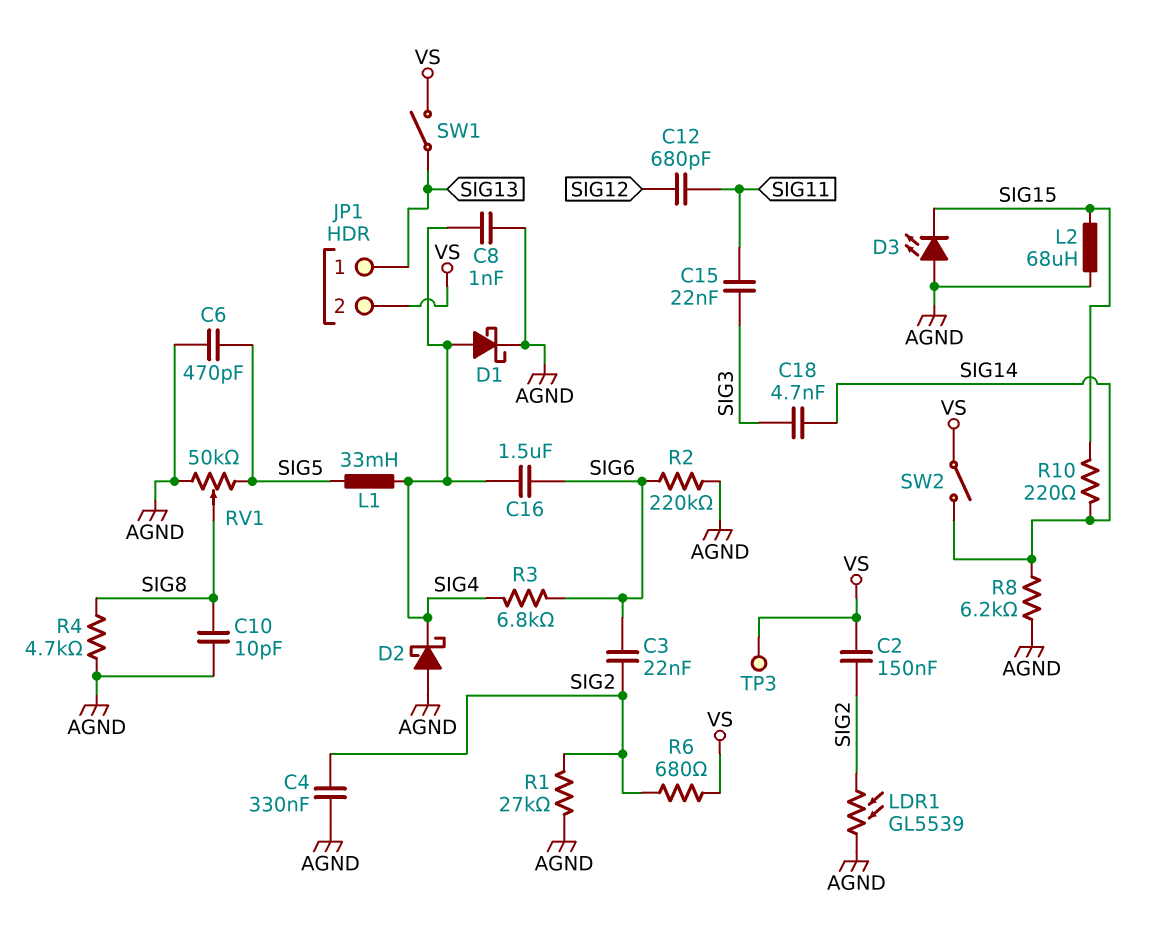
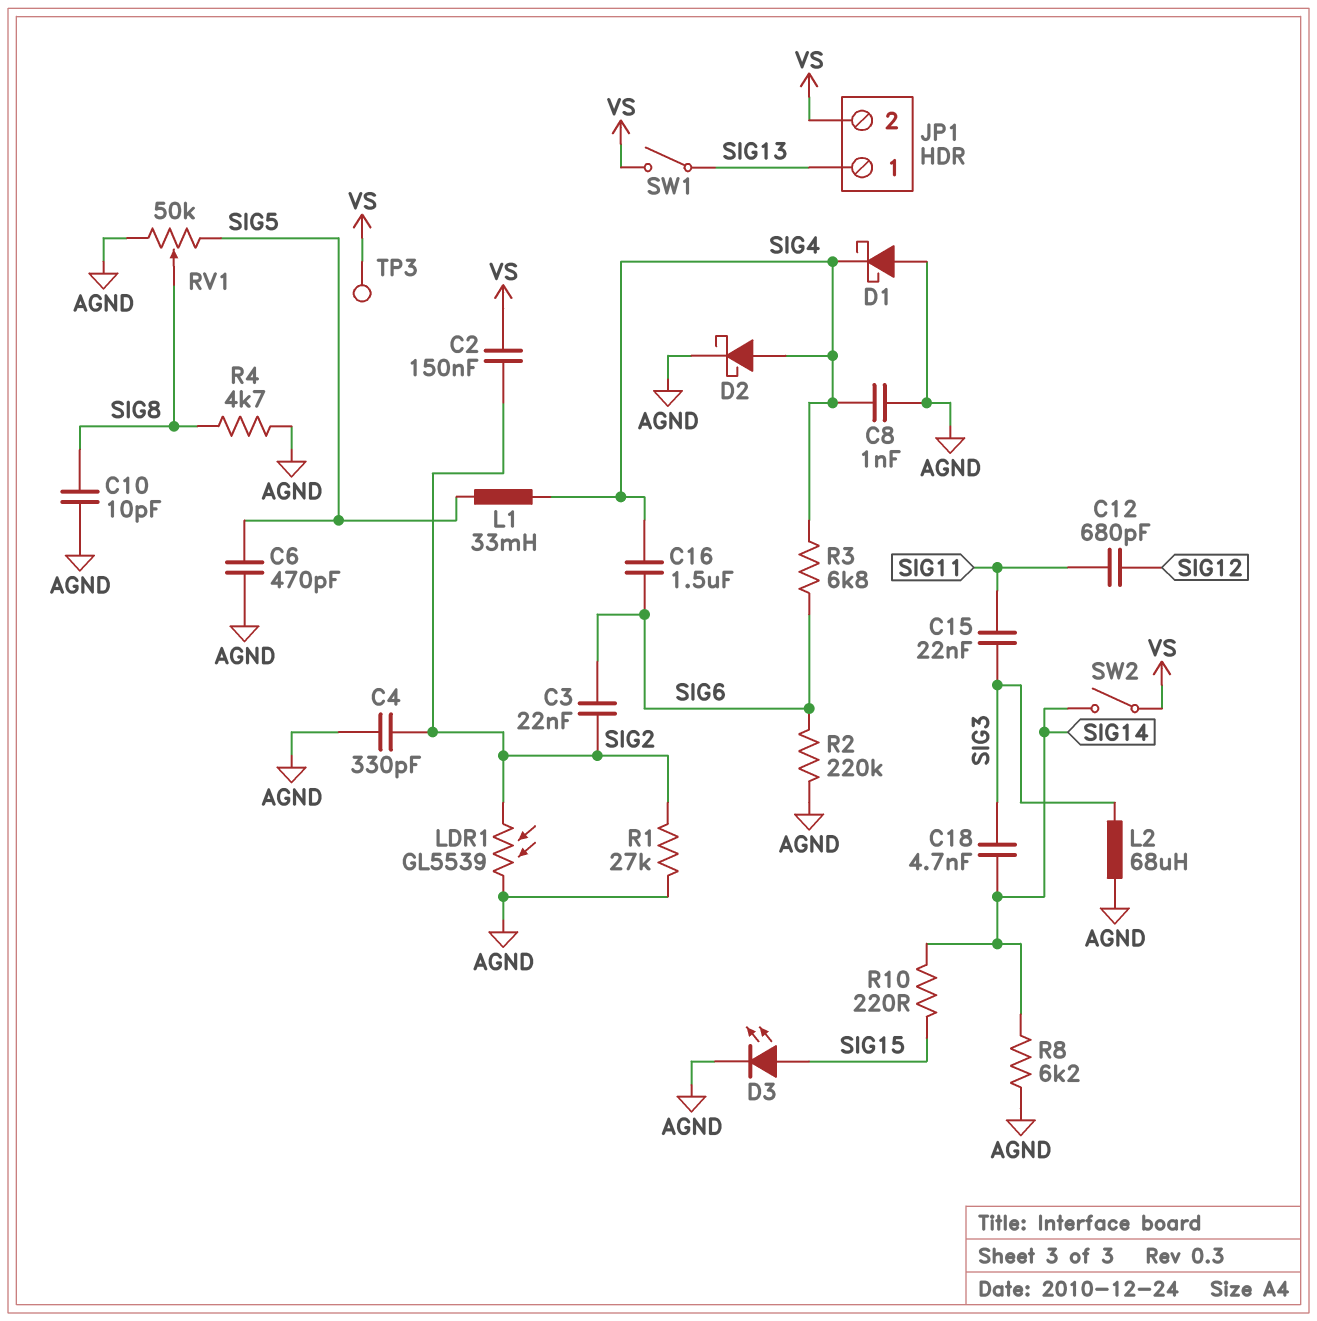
C4: 330nF (AGND, SIG2) -> 330pF (AGND, SIG2)
D1: schottky (A SIG4, K AGND) -> schottky (A AGND, K SIG4)
D2: schottky (A AGND, K SIG4) -> schottky (A SIG4, K AGND)
D3: LED (A AGND, K SIG15) -> LED (A SIG15, K AGND)
L2: 68uH (AGND, SIG15) -> 68uH (AGND, SIG3)
R6: 680 (SIG2, VS) -> none

